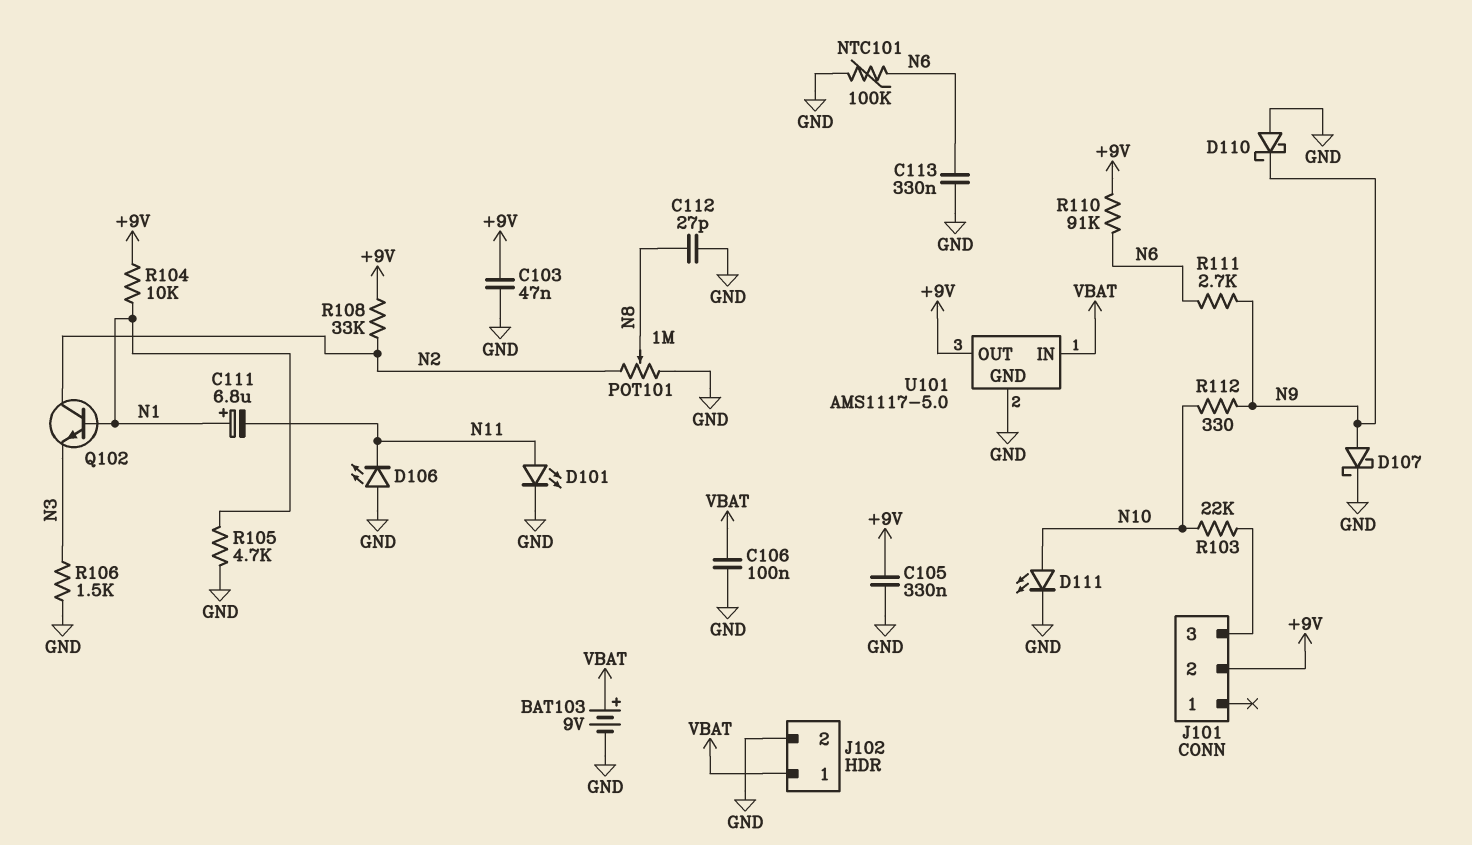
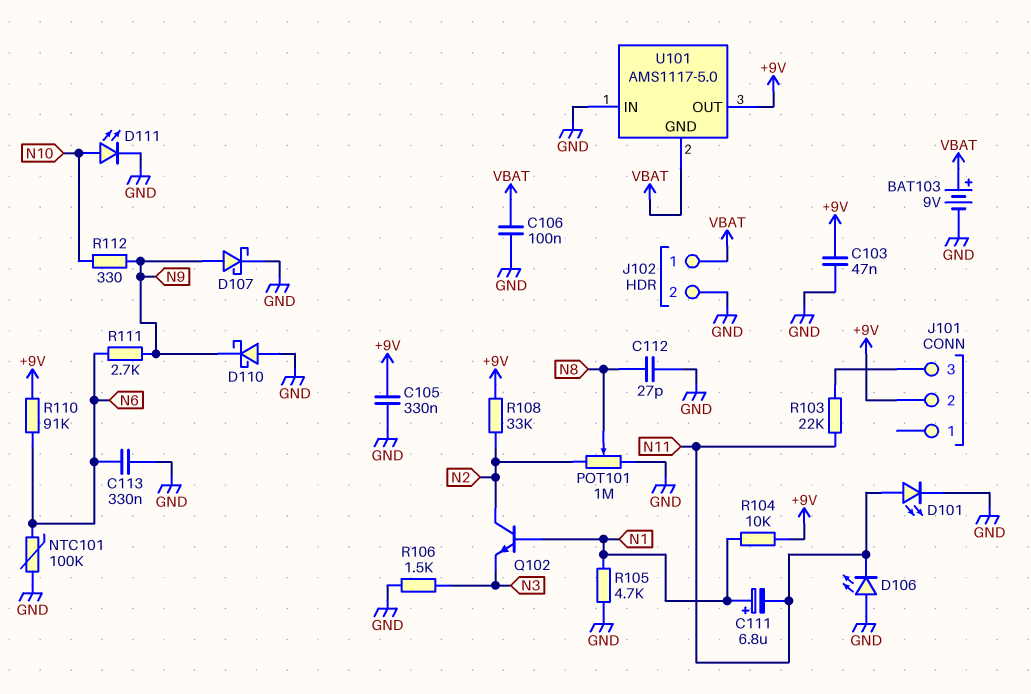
R103: 22k (J101/3, N10) -> 22k (J101/3, N11)
U101 pin GND: GND -> VBAT
U101 pin IN: VBAT -> GND

